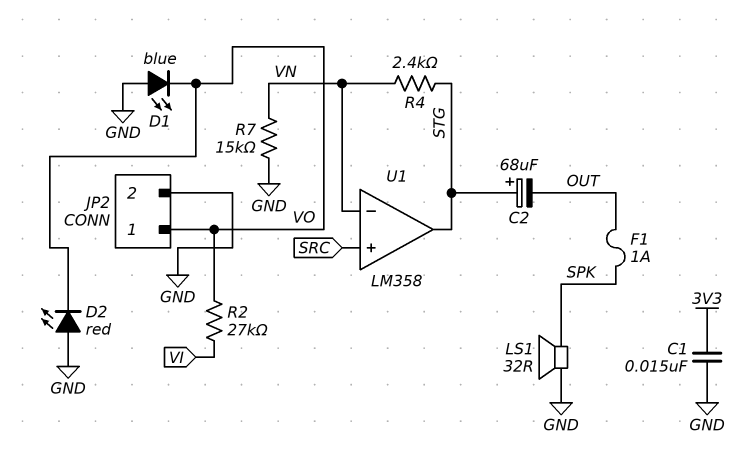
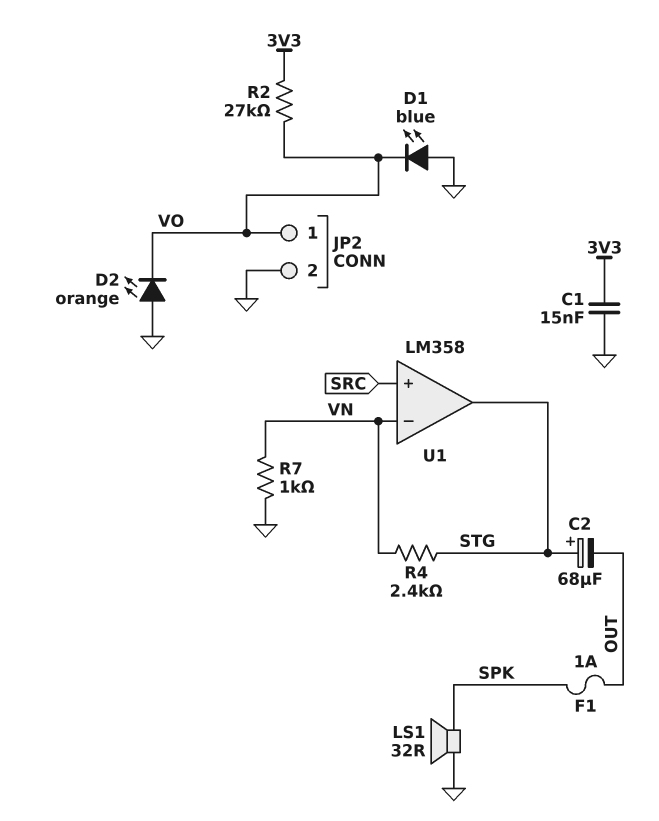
D2: LED red (A GND, K VO) -> LED orange (A GND, K VO)
R2: 27k (VI, VO) -> 27k (3V3, VO)
R7: 15k (GND, VN) -> 1k (GND, VN)

